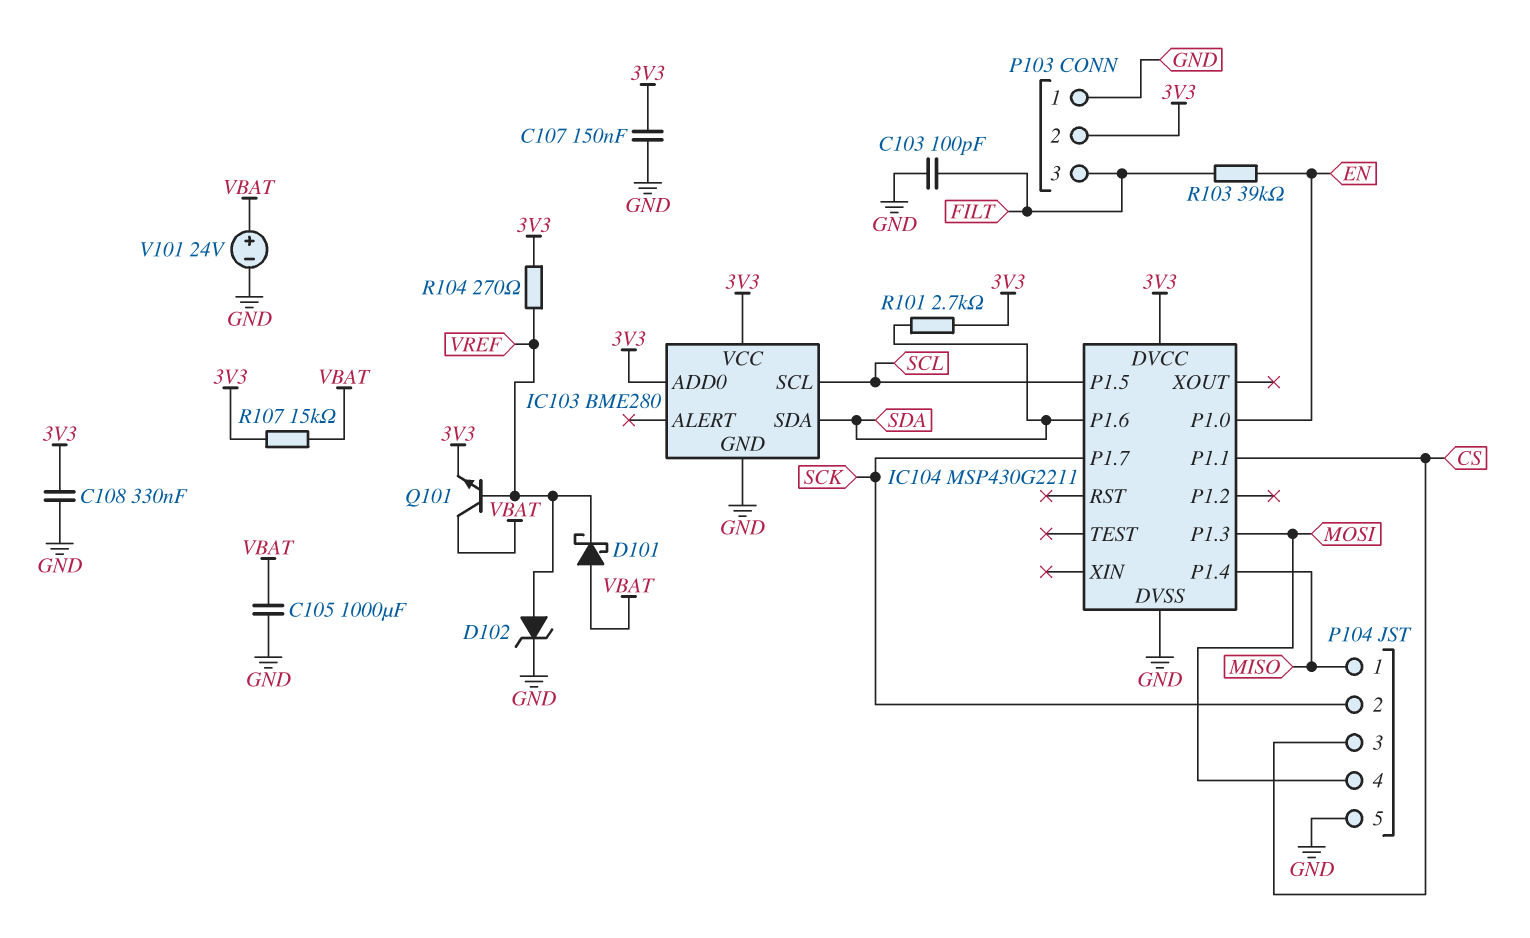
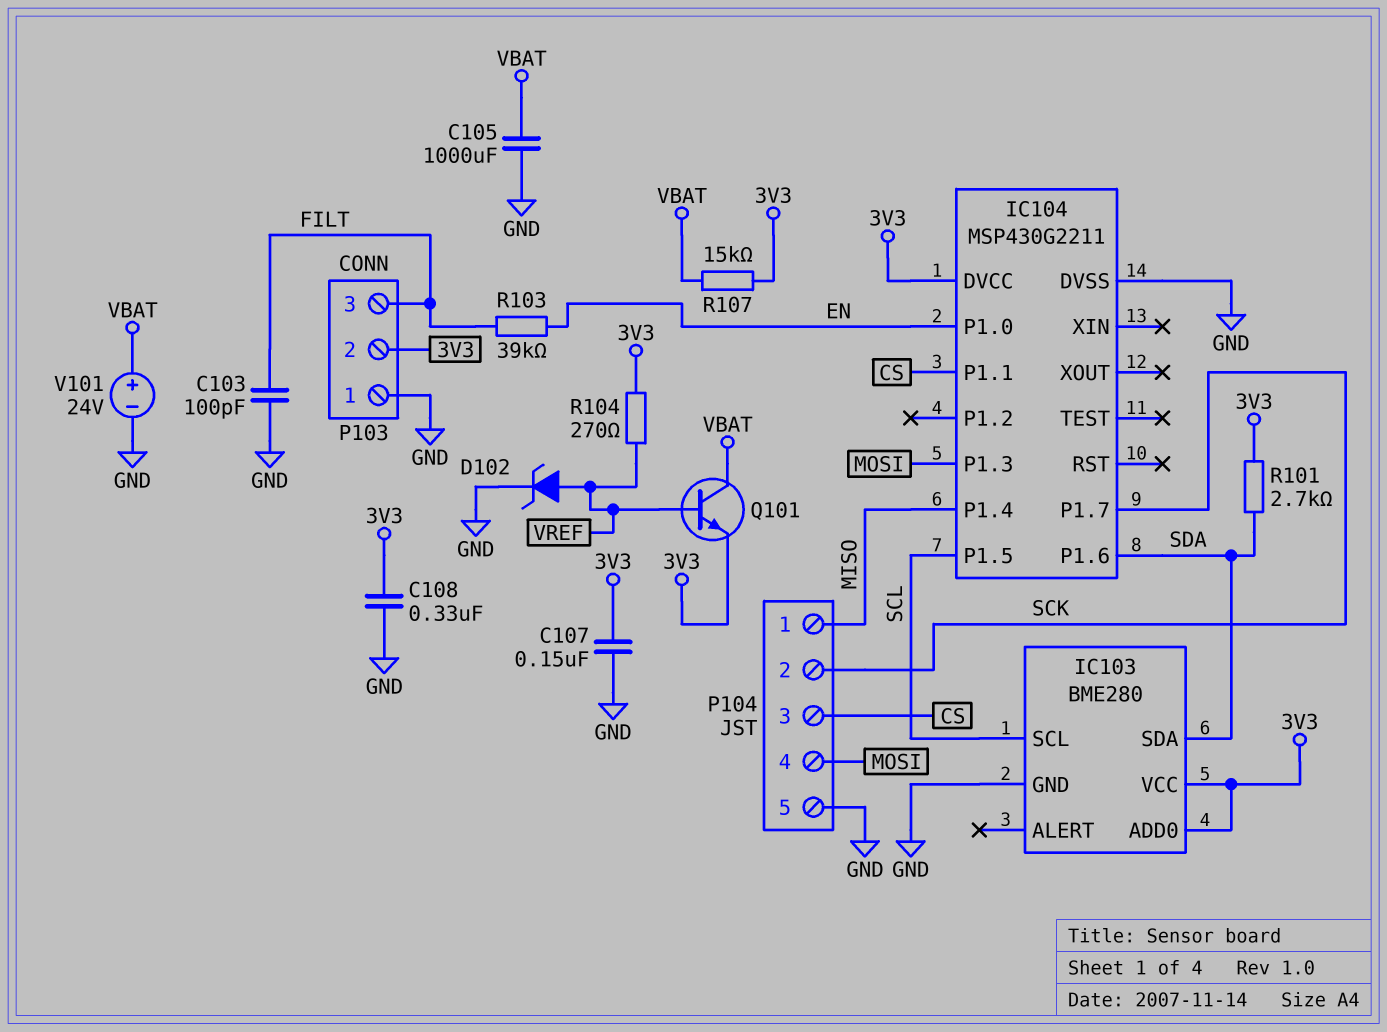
D101: schottky (A VBAT, K VREF) -> none

